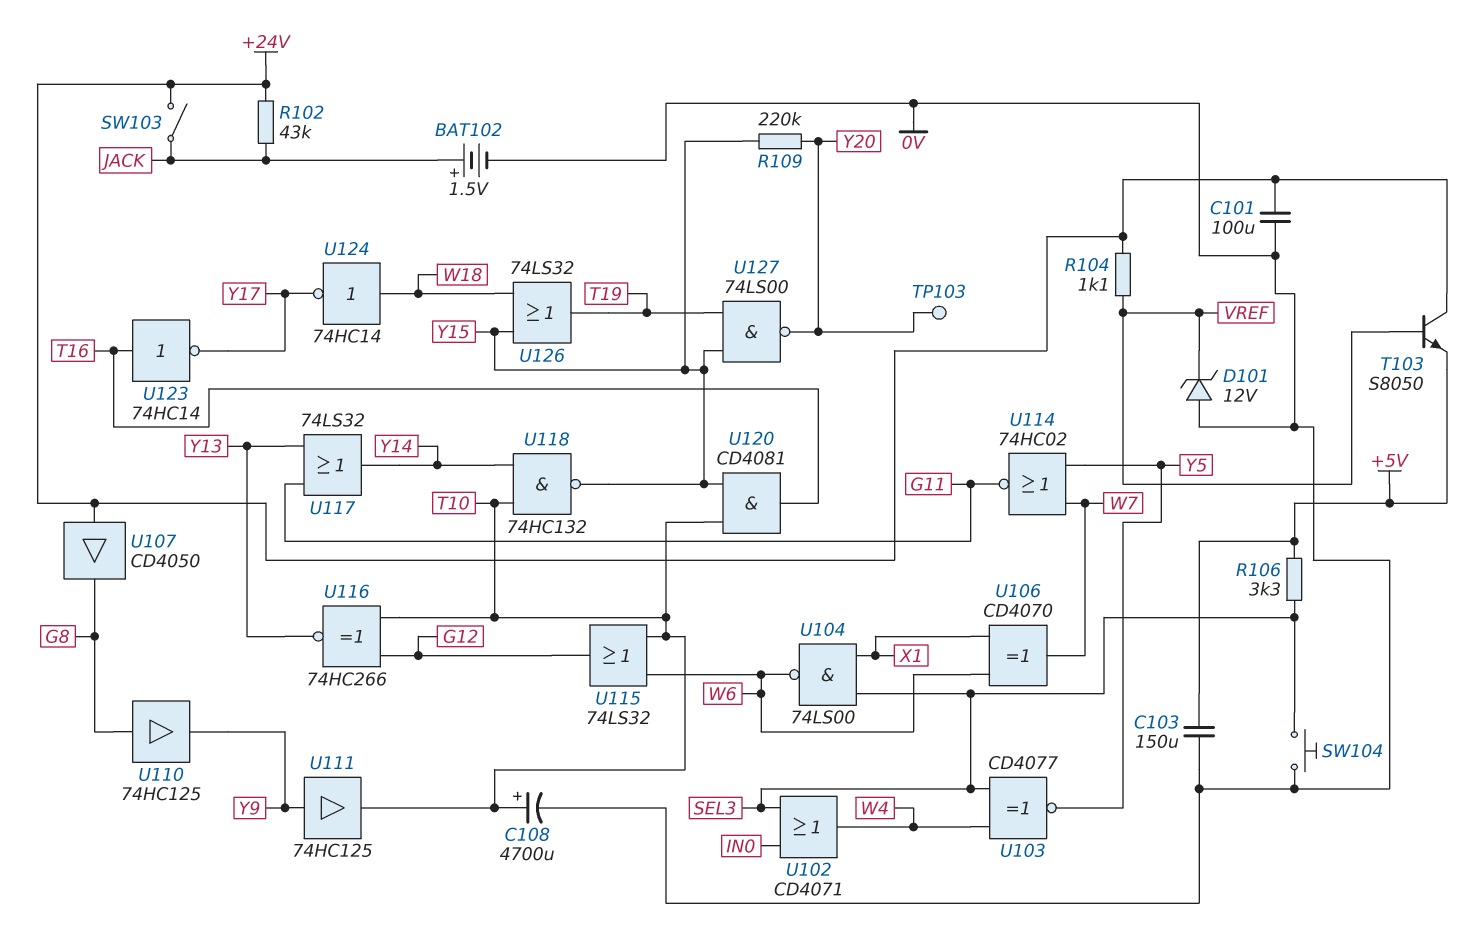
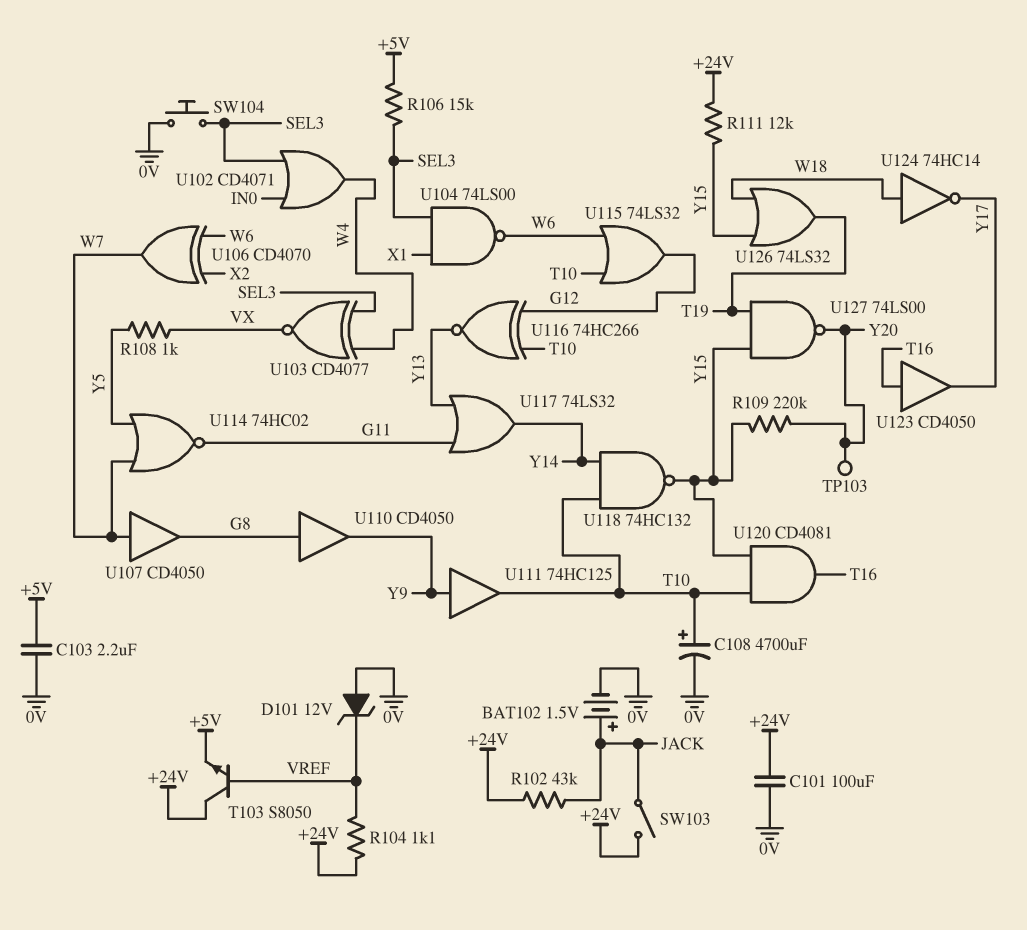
C103: 150uF (+5V, 0V) -> 2.2uF (+5V, 0V)
R106: 3.3k (+5V, SEL3) -> 15k (+5V, SEL3)
R108: none -> 1k (VX, Y5)
R111: none -> 12k (+24V, Y15)
U103: XNOR CD4077 (in SEL3, in W4, out Y5) -> XNOR CD4077 (in SEL3, in W4, out VX)
U106: XOR CD4070 (in W6, in X1, out W7) -> XOR CD4070 (in W6, in X2, out W7)
U107: buffer CD4050 (in +24V, out G8) -> buffer CD4050 (in W7, out G8)
U110: buffer 74HC125 (in G8, out Y9) -> buffer CD4050 (in G8, out Y9)
U123: NOT 74HC14 (in T16, out Y17) -> buffer CD4050 (in T16, out Y17)

